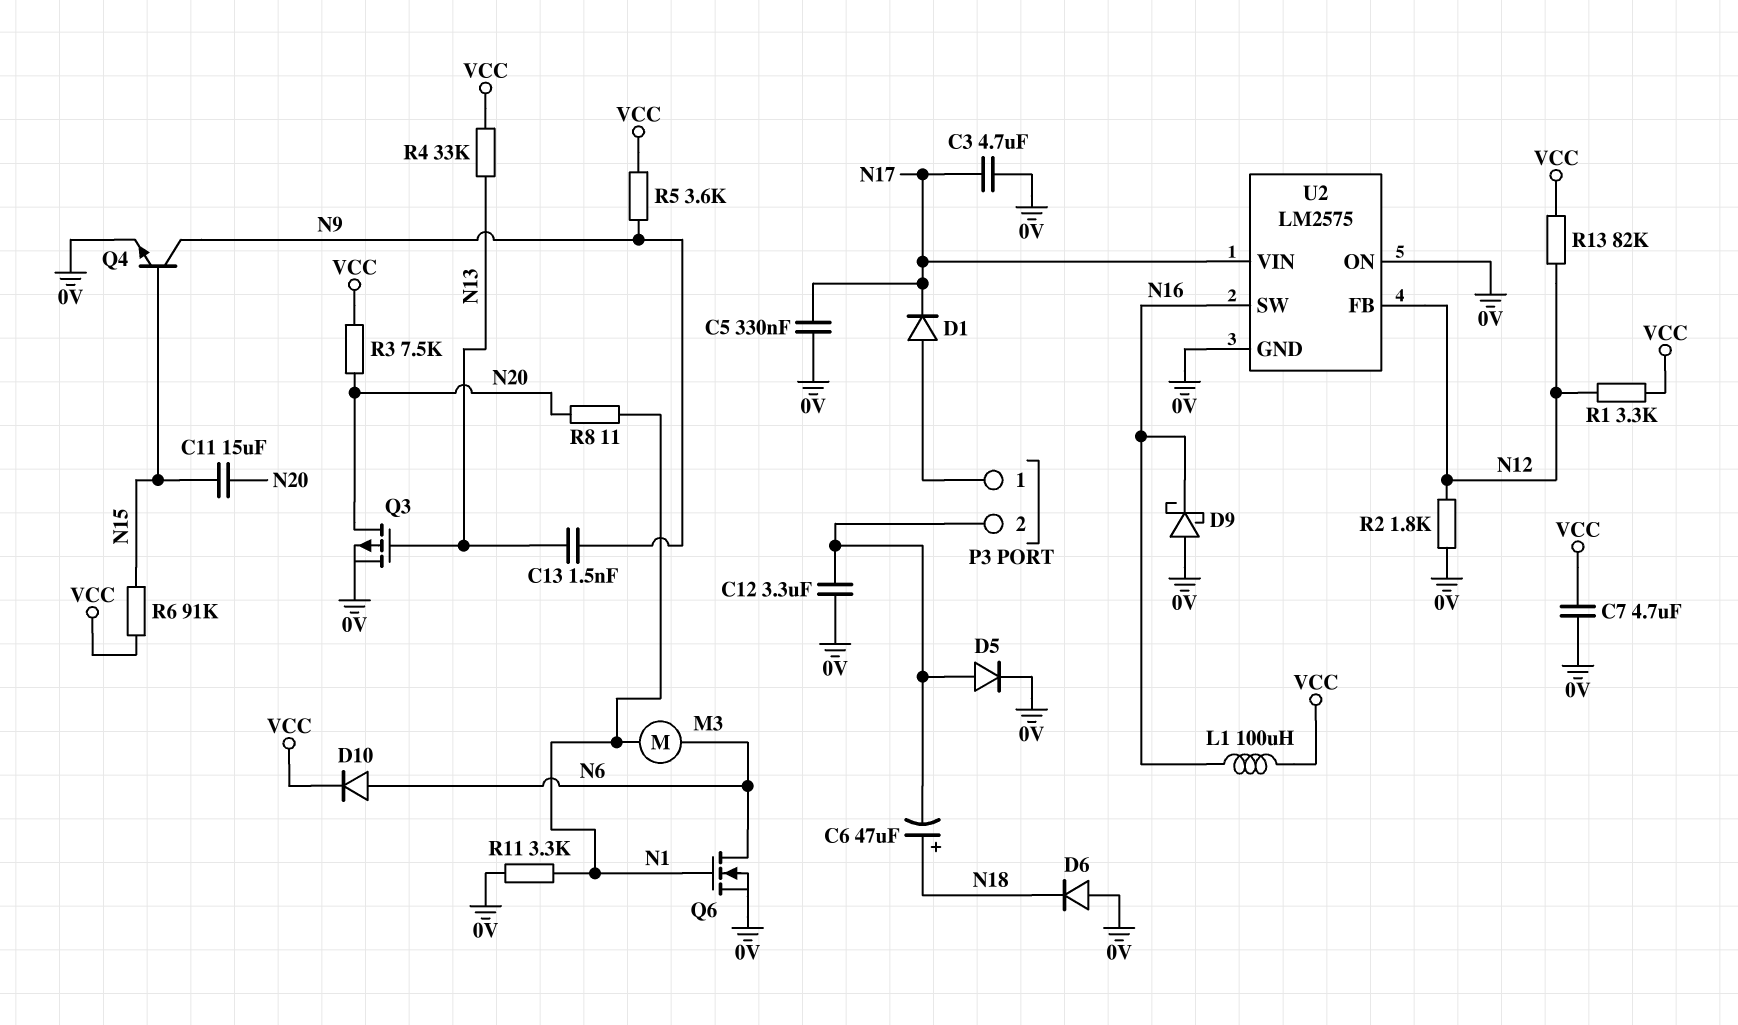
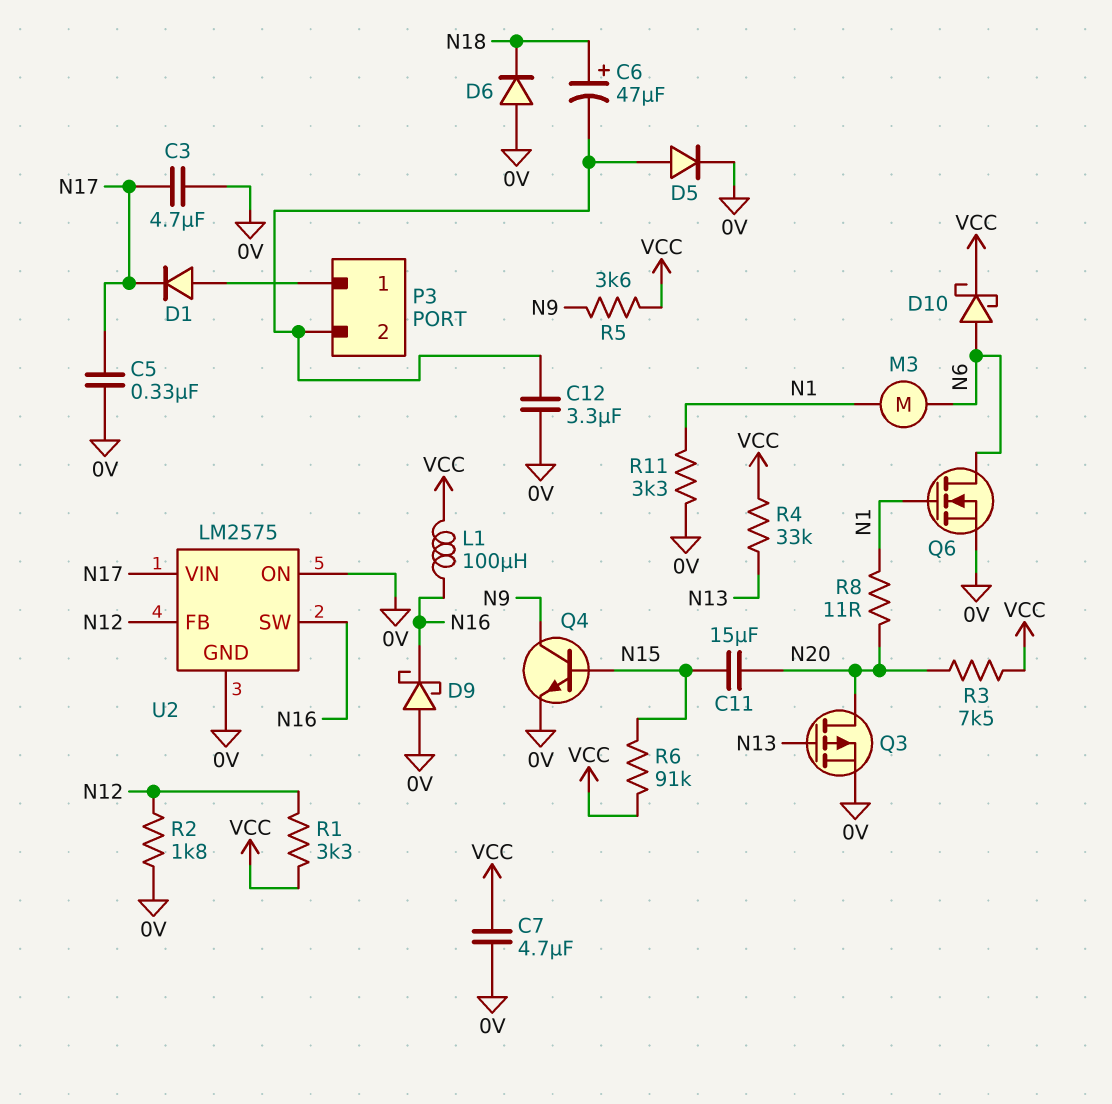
C13: 1.5nF (N9, N13) -> none
D10: diode (A N6, K VCC) -> schottky (A N6, K VCC)
R13: 82k (N12, VCC) -> none

